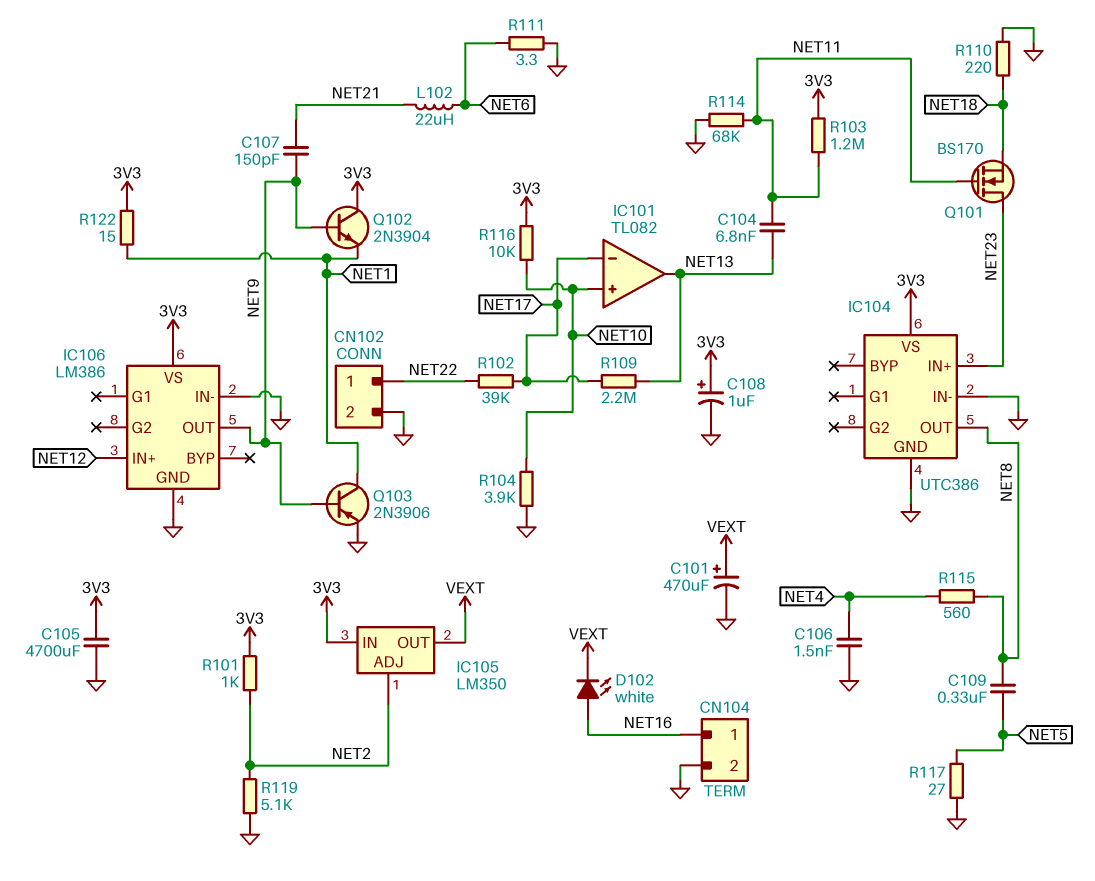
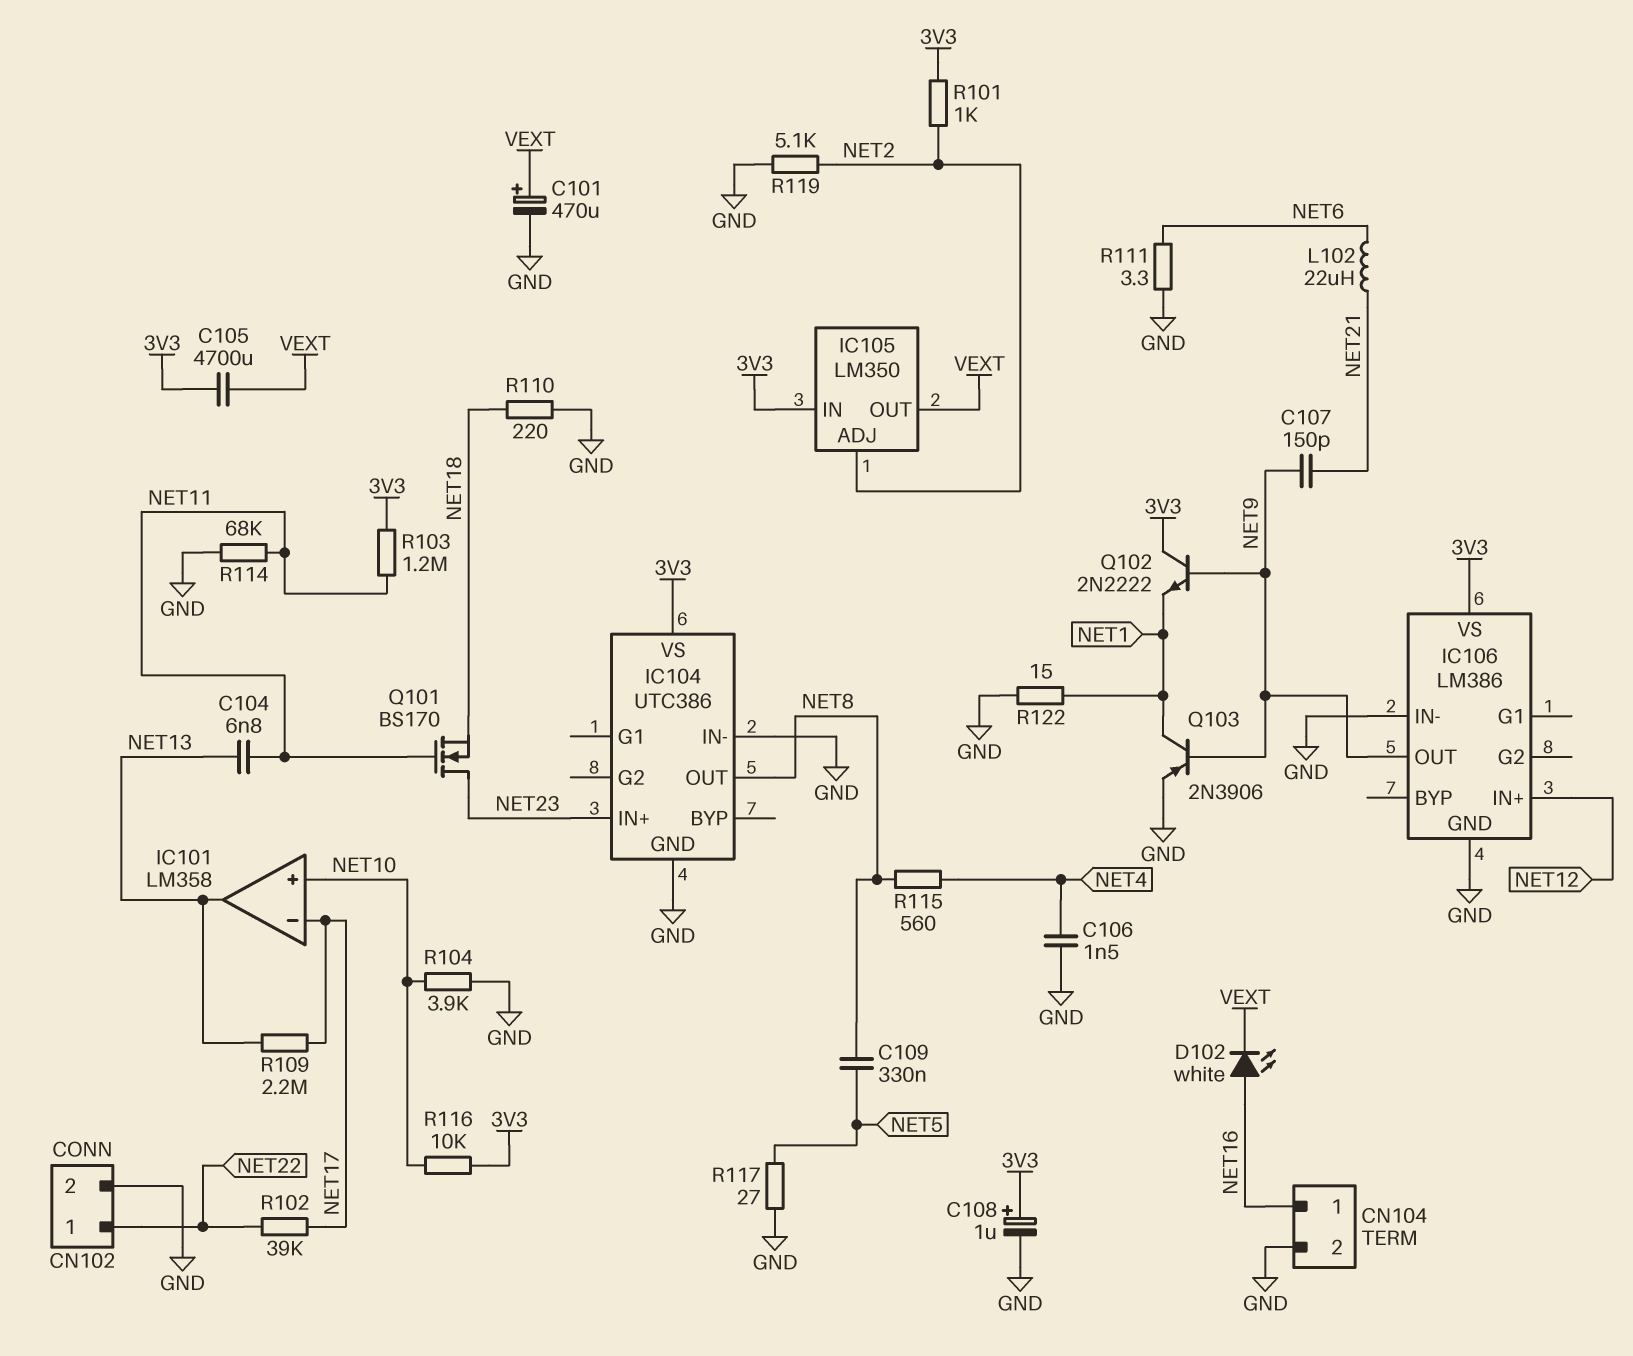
C105: 4700uF (3V3, GND) -> 4700uF (3V3, VEXT)
IC101: TL082 -> LM358
Q102: NPN 2N3904 (B NET9, C 3V3, E NET1) -> NPN 2N2222 (B NET9, C 3V3, E NET1)
R122: 15 (3V3, NET1) -> 15 (GND, NET1)

